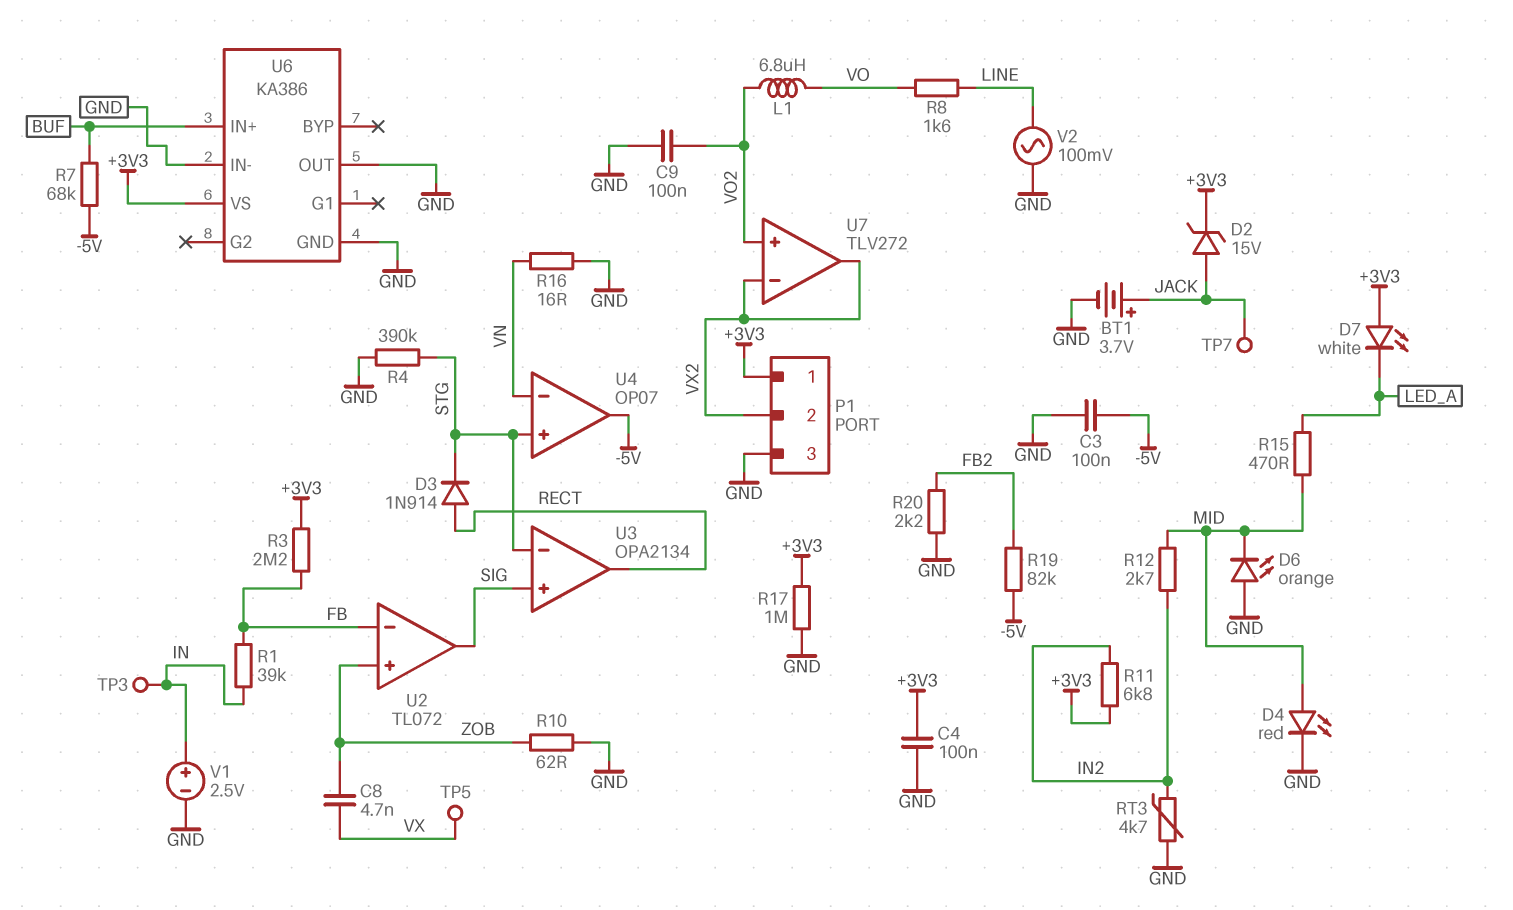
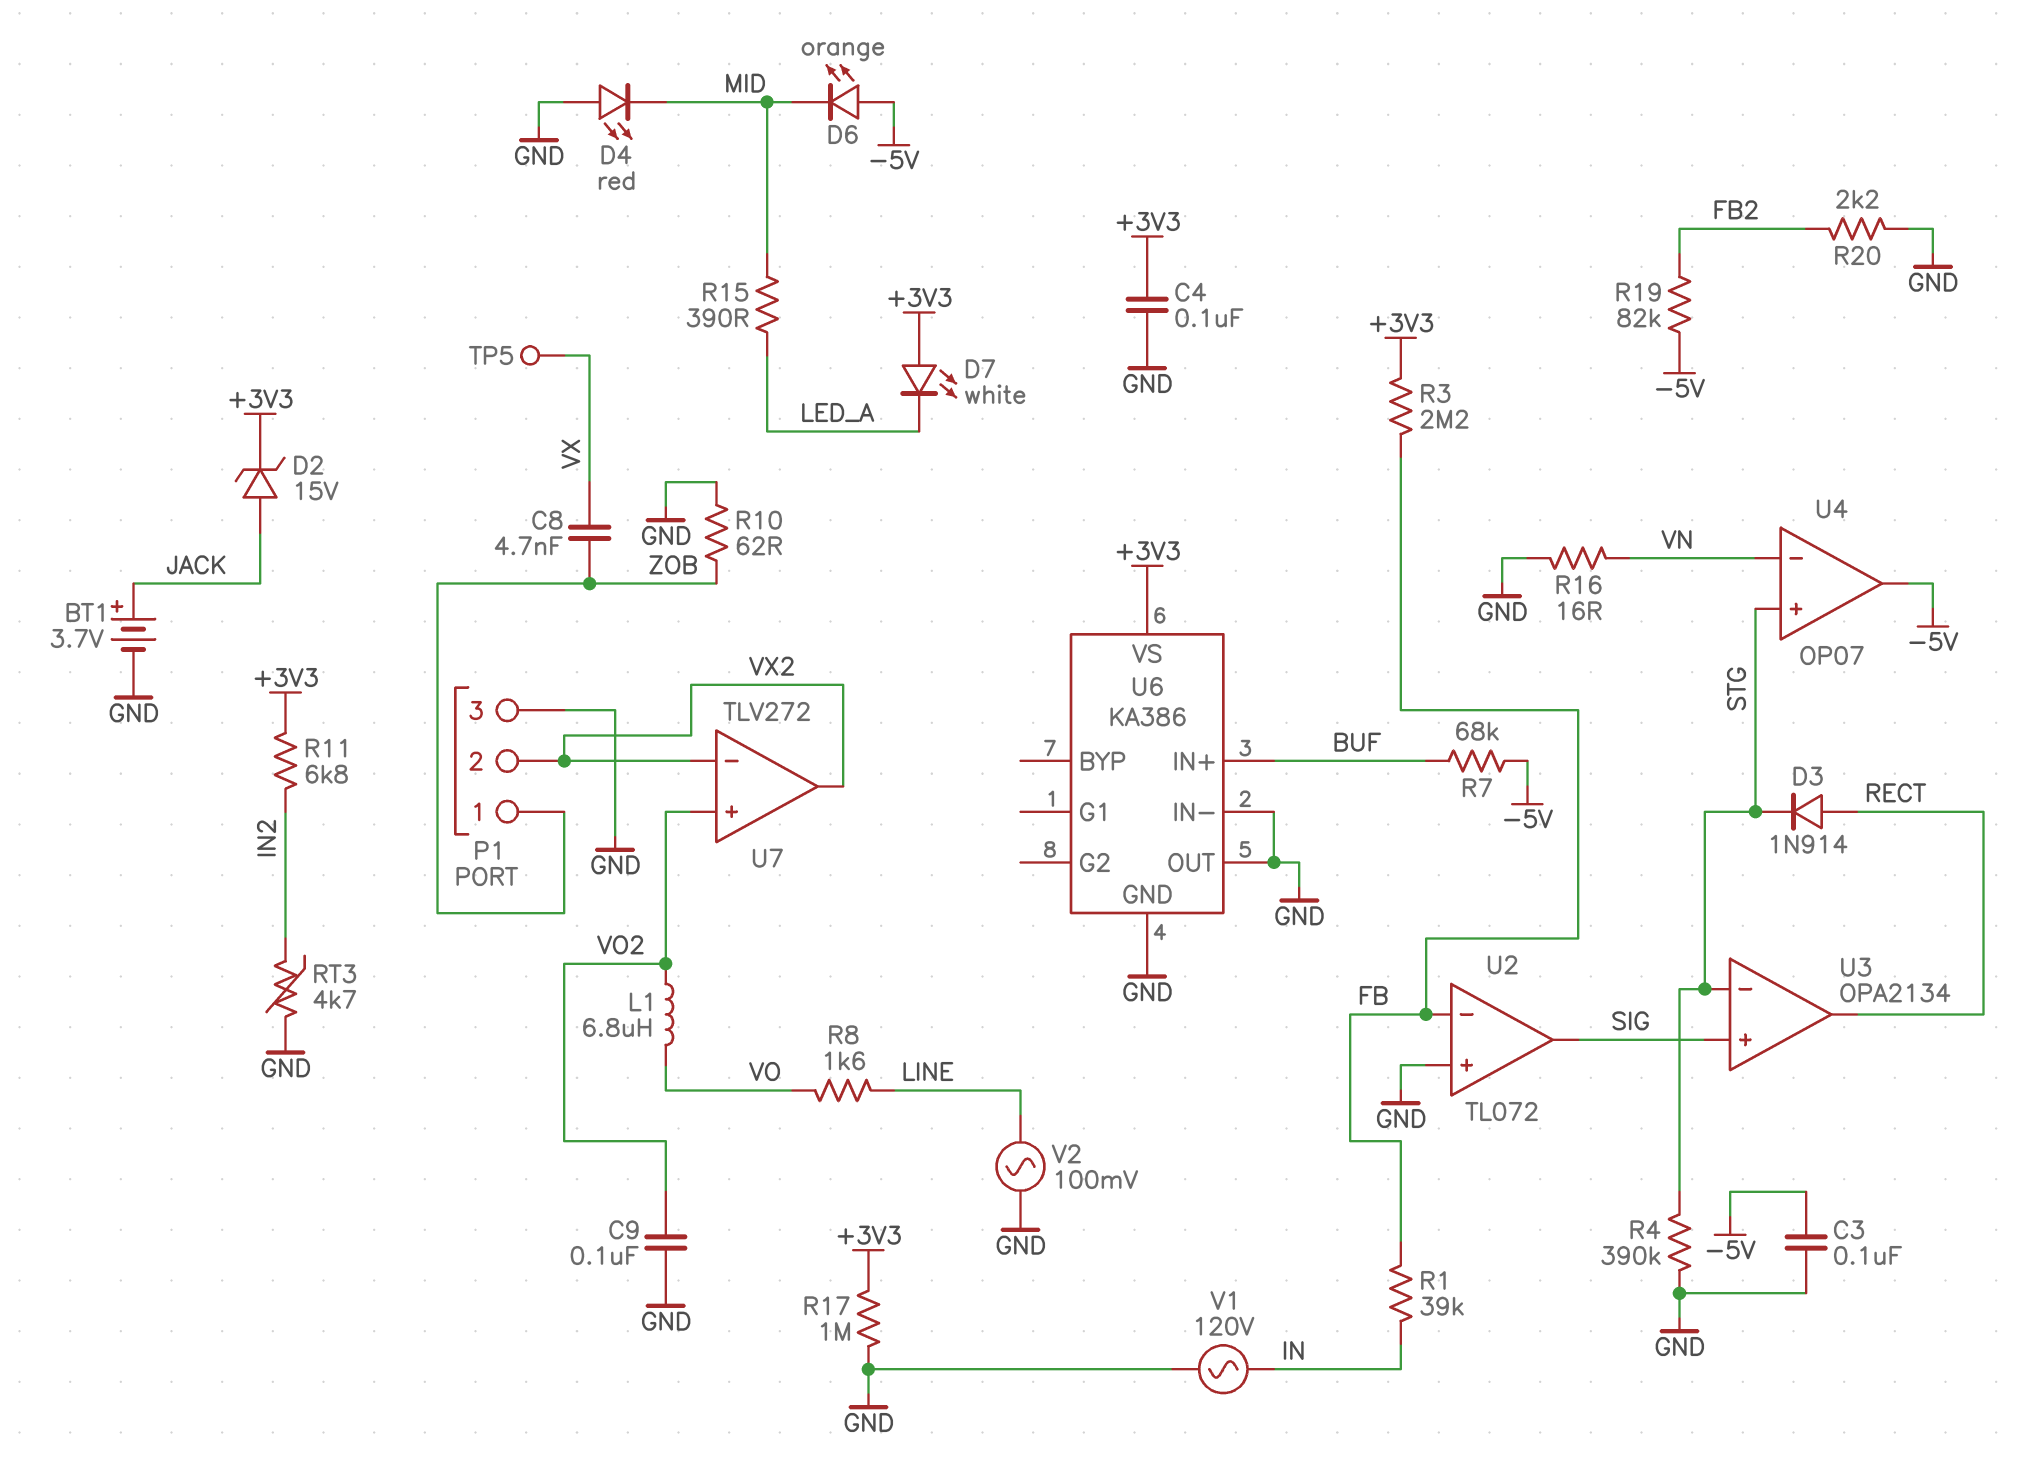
D4: LED red (A MID, K GND) -> LED red (A GND, K MID)
D6: LED orange (A GND, K MID) -> LED orange (A -5V, K MID)
P1 pin 1: +3V3 -> ZOB
R12: 2.7k (IN2, MID) -> none
R15: 470 (LED_A, MID) -> 390 (LED_A, MID)
TP3: test point (IN) -> none
TP7: test point (JACK) -> none
U2 pin in+: ZOB -> GND
V1: 2.5V (plus IN, minus GND) -> AC 120V (GND, IN)

